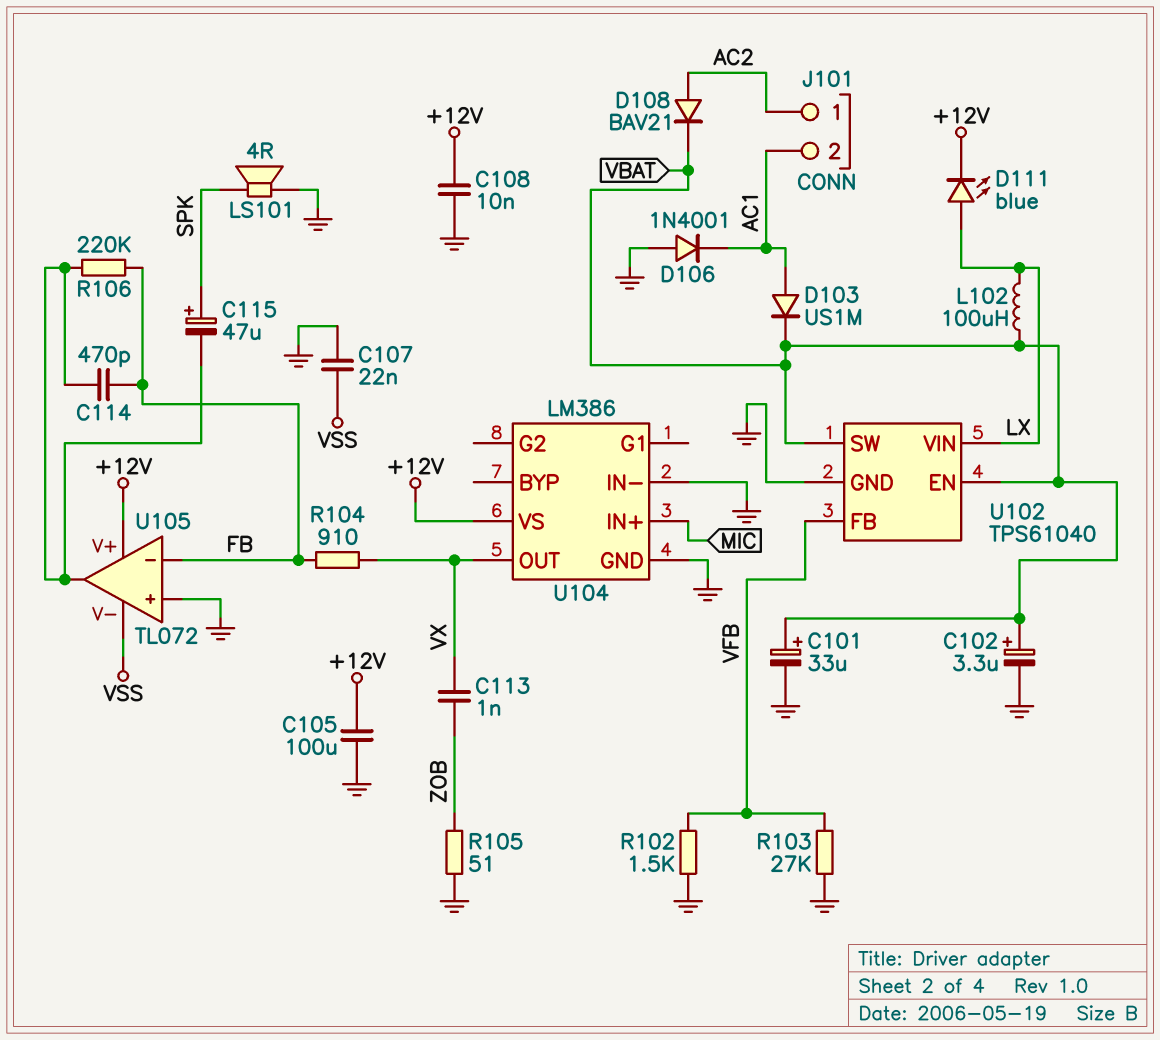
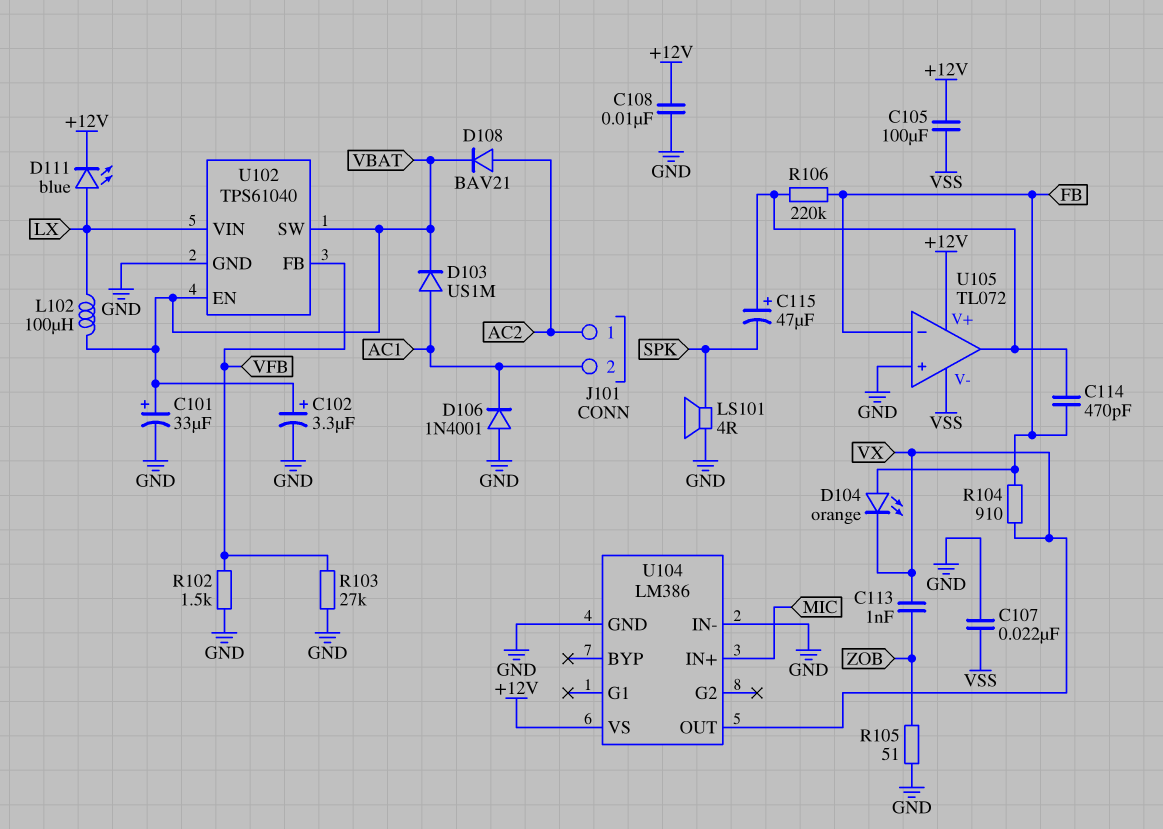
C105: 100uF (+12V, GND) -> 100uF (+12V, VSS)
C115: 47uF (plus SPK, minus U105/out) -> 47uF (plus U105/out, minus SPK)
D104: none -> LED orange (A FB, K VX)

